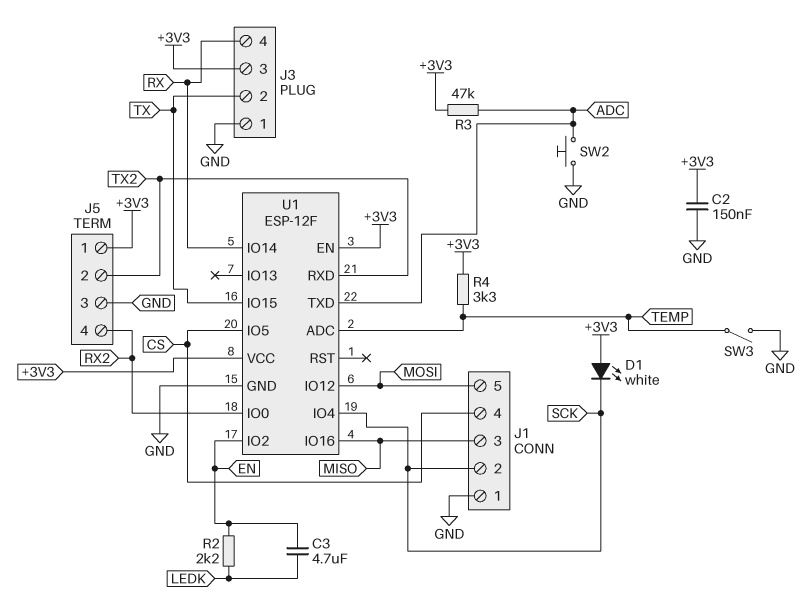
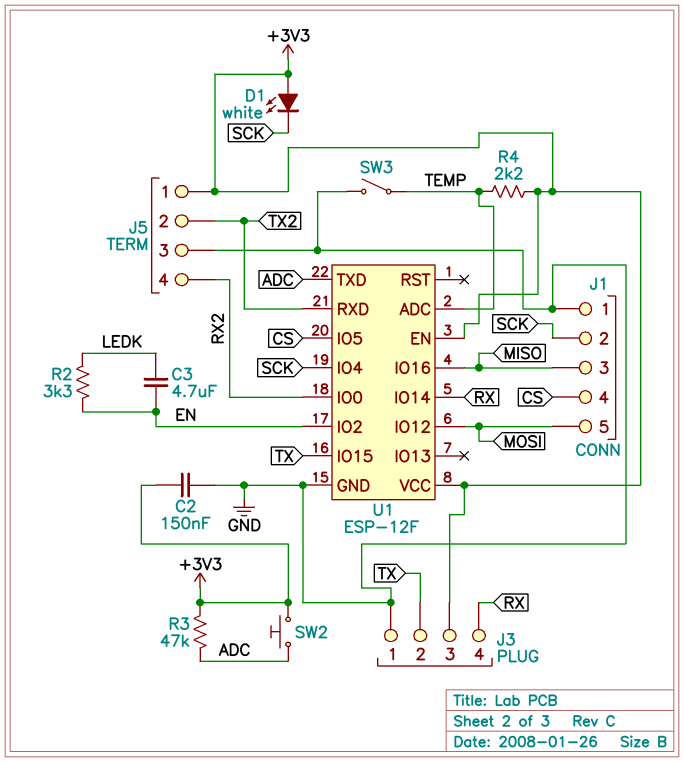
R2: 2.2k (EN, LEDK) -> 3.3k (EN, LEDK)
R4: 3.3k (+3V3, TEMP) -> 2.2k (+3V3, TEMP)
SW2: button (ADC, GND) -> button (+3V3, ADC)

